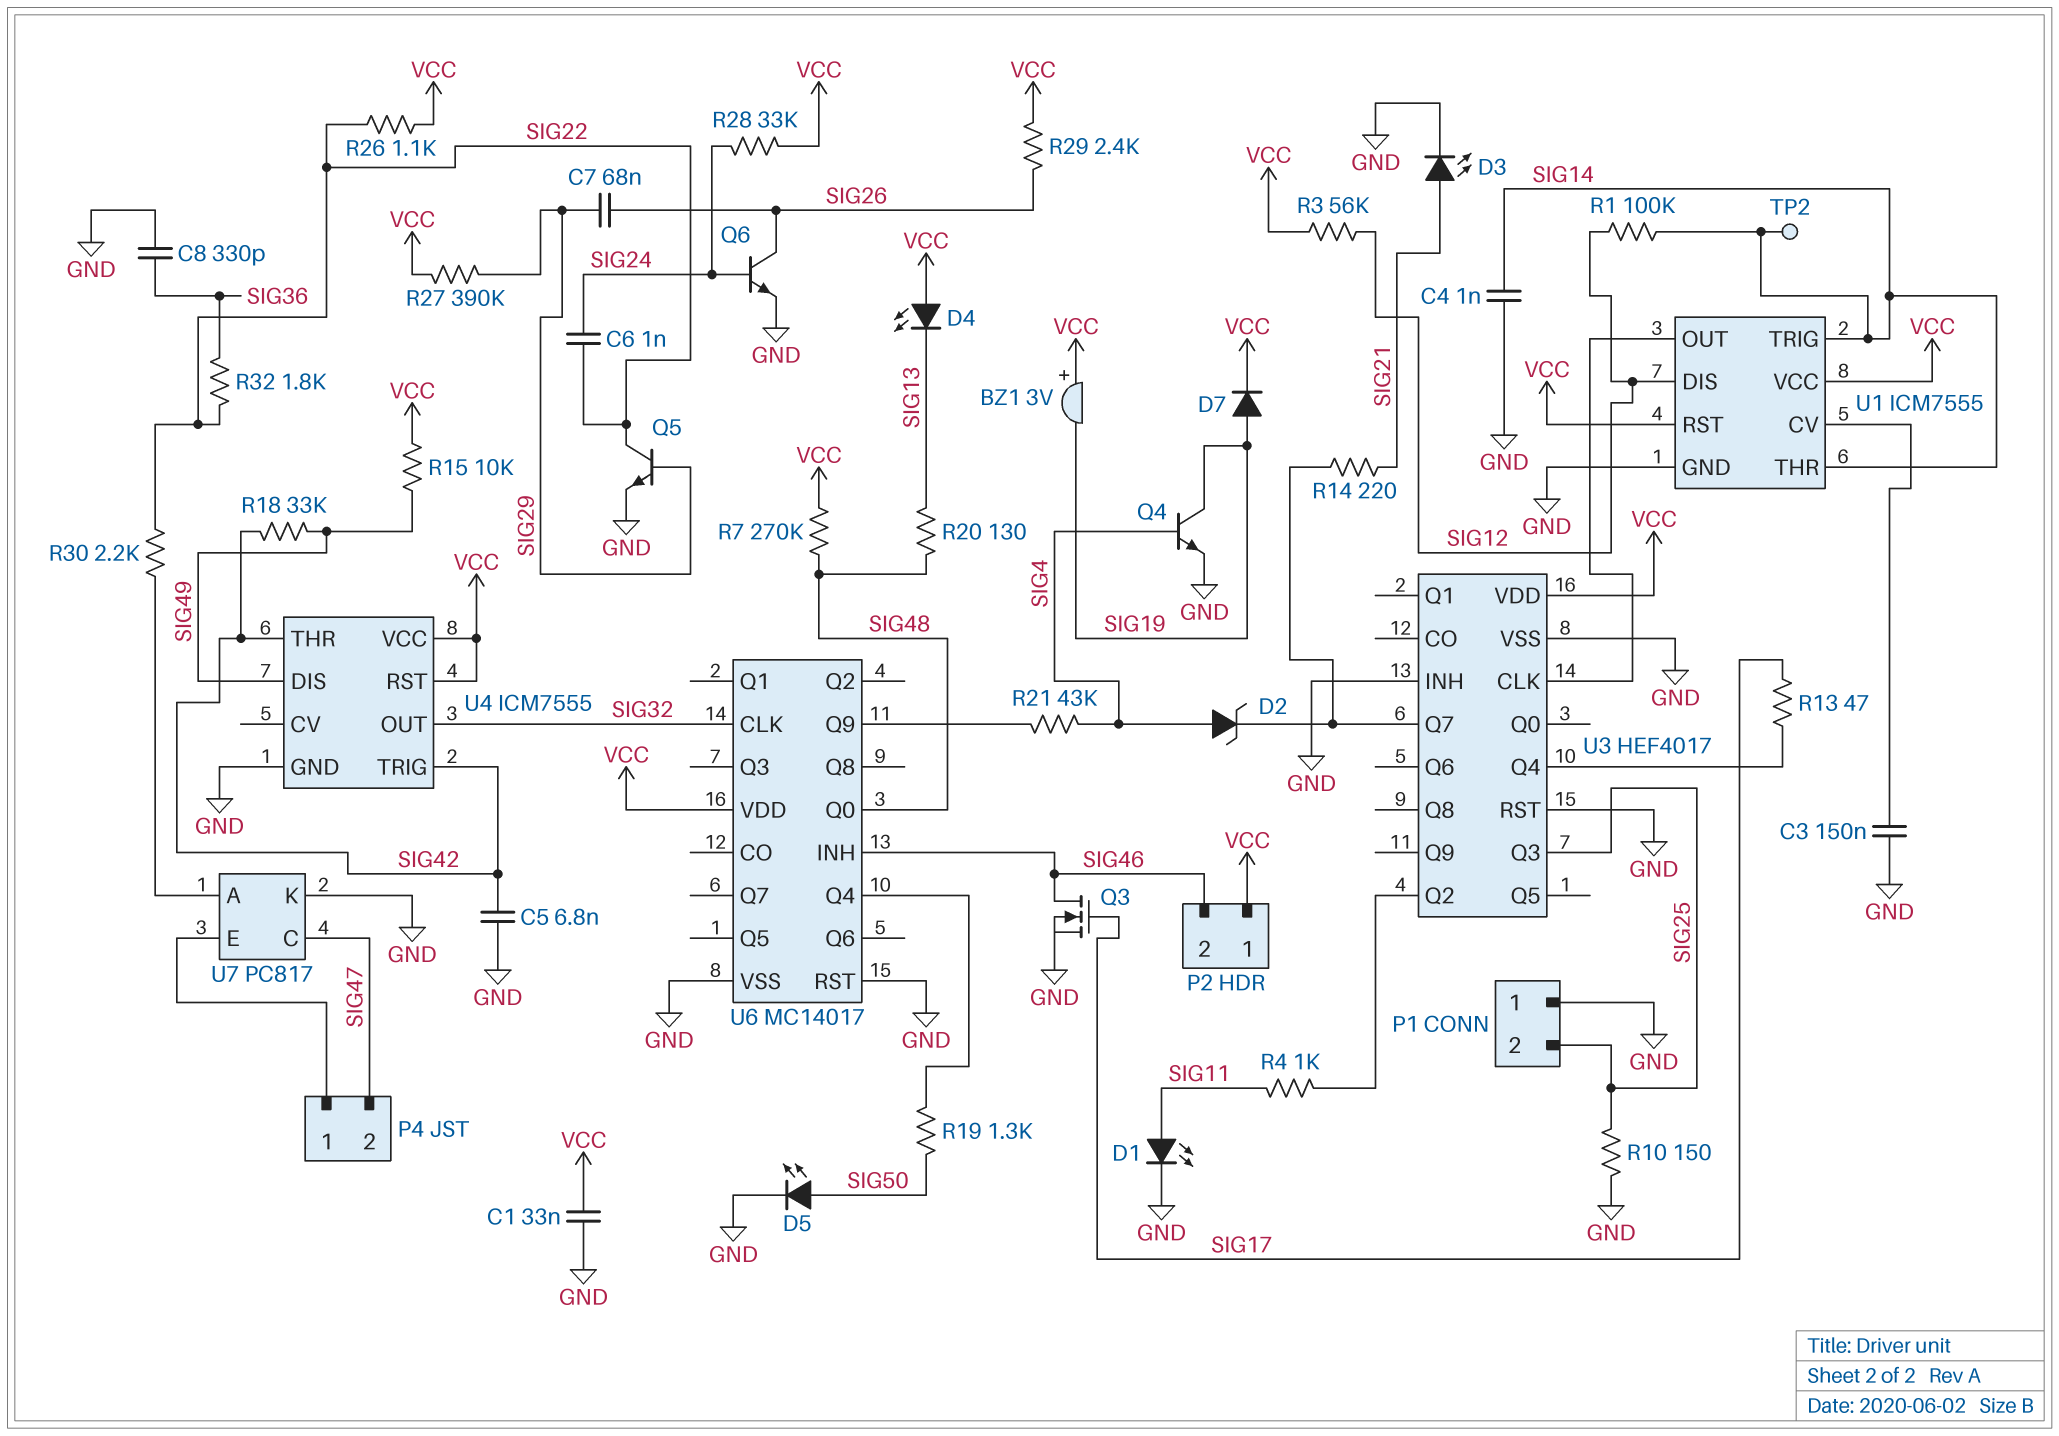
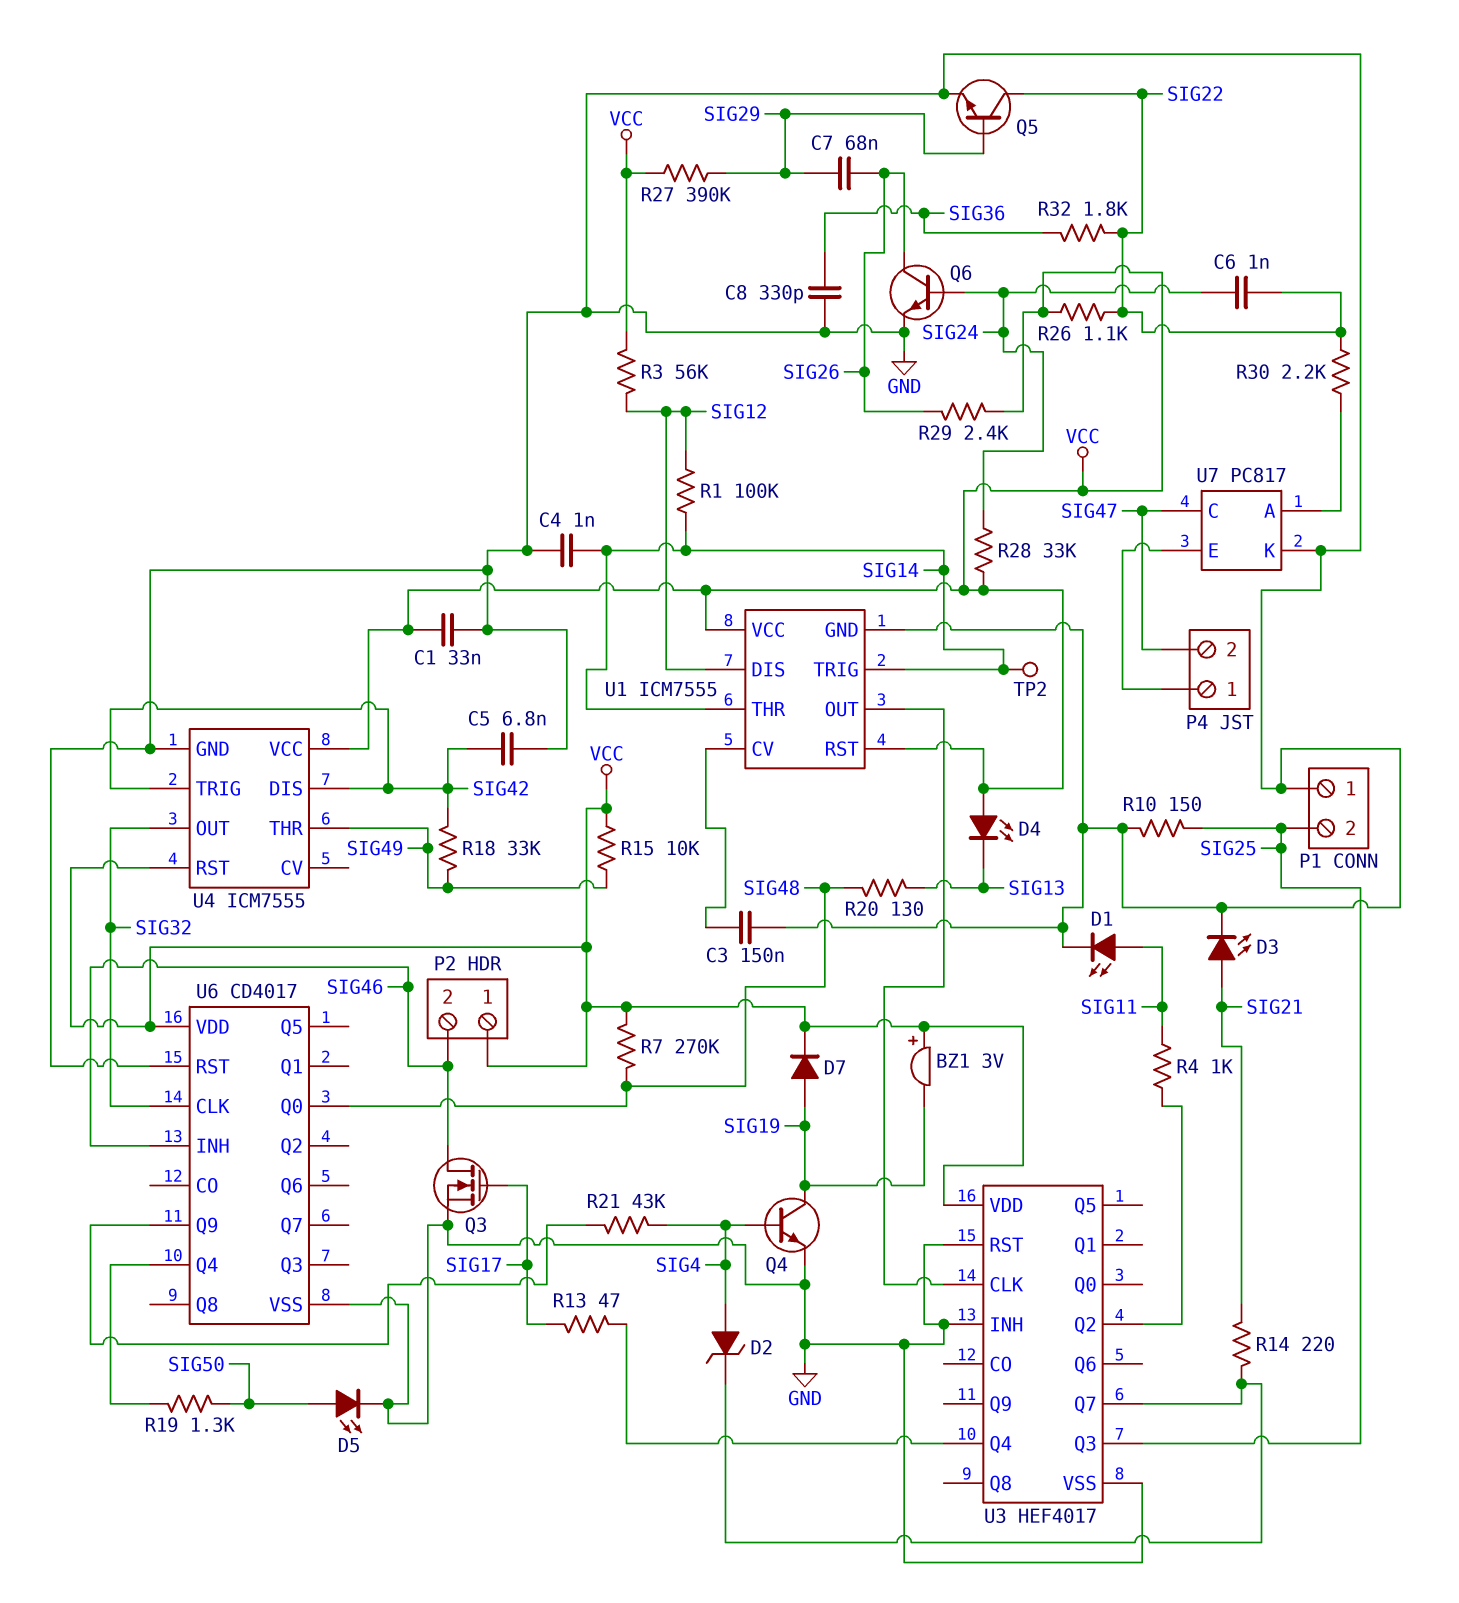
U4 pin DIS: SIG49 -> SIG42
U4 pin THR: SIG42 -> SIG49
U6: MC14017 -> CD4017

